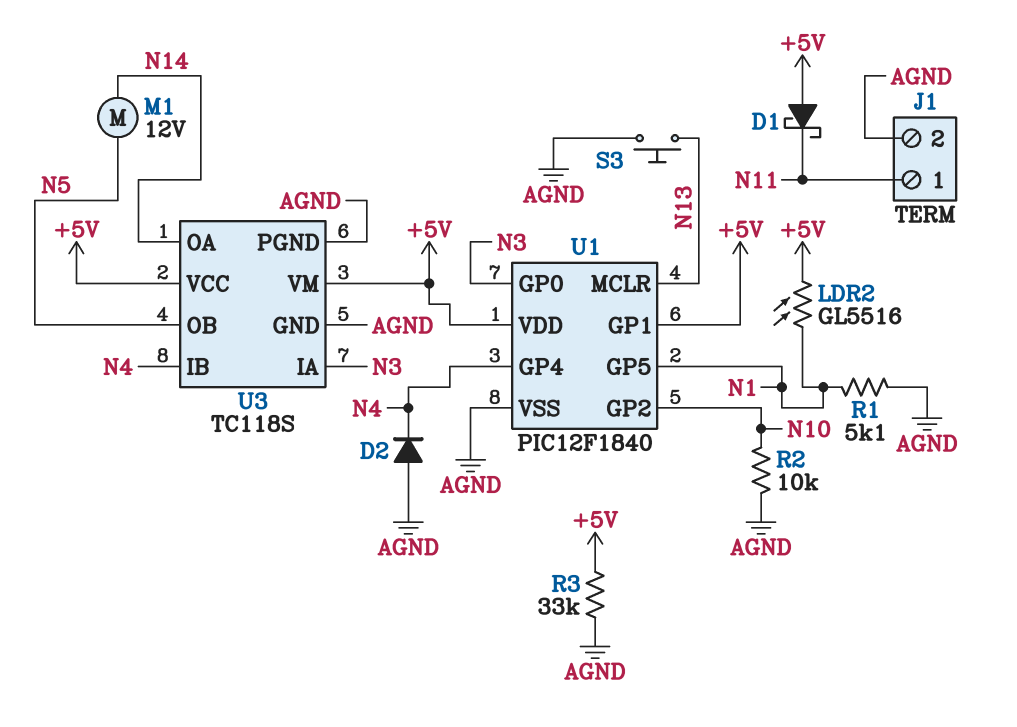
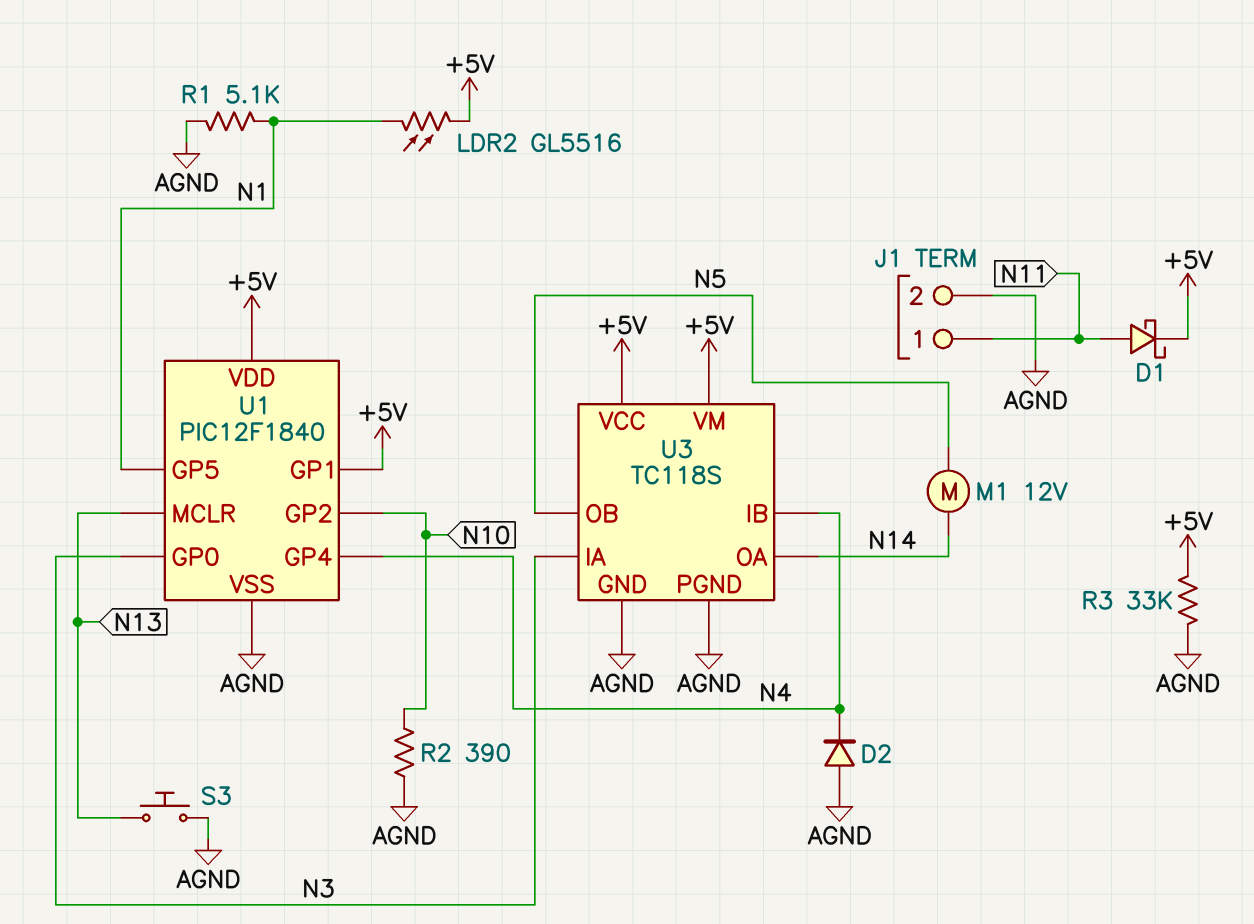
D1: schottky (A +5V, K N11) -> schottky (A N11, K +5V)
R2: 10k (AGND, N10) -> 390 (AGND, N10)

